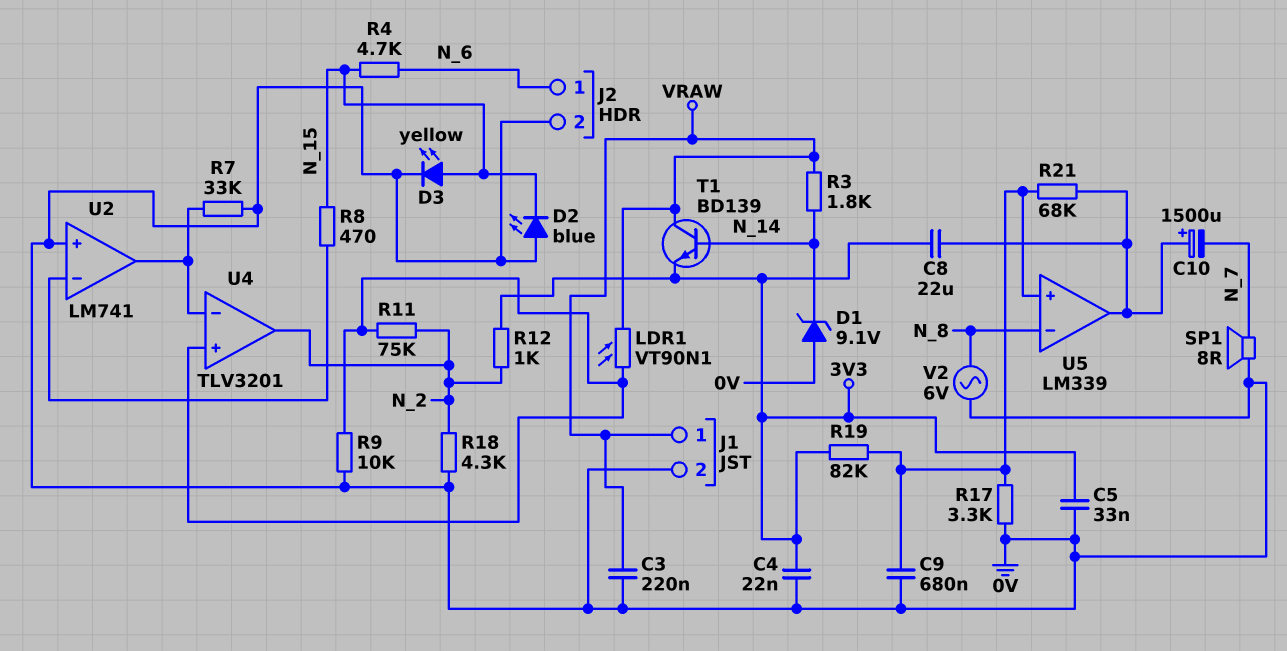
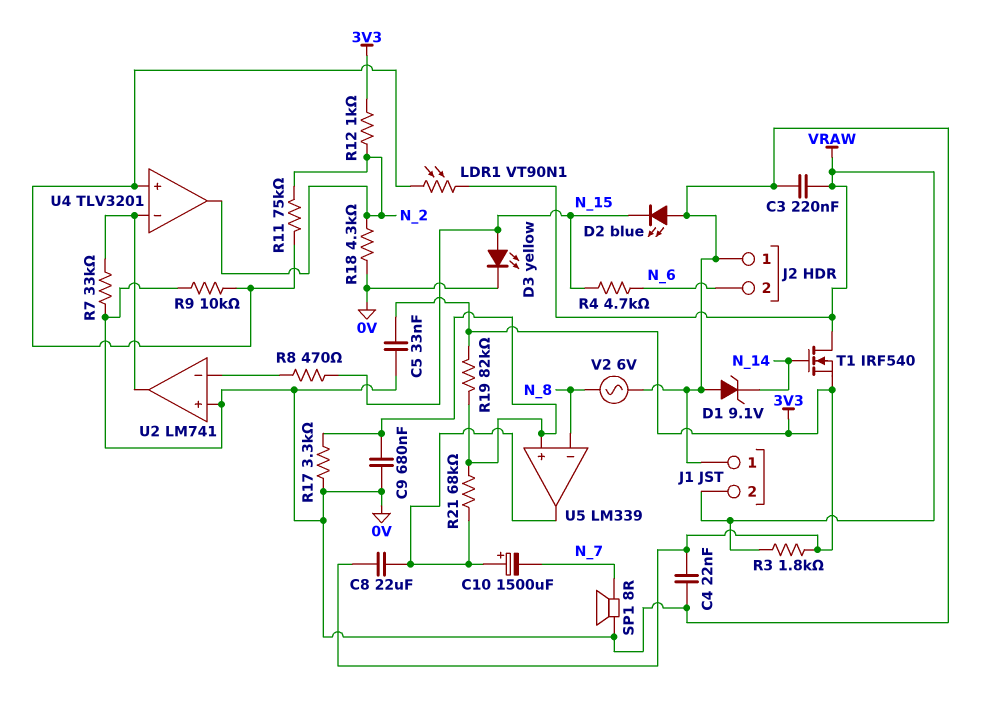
J1 pin 1: VRAW -> 0V
J1 pin 2: 0V -> VRAW
J2 pin 1: N_6 -> 0V
J2 pin 2: 0V -> N_6
R3: 1.8k (N_14, VRAW) -> 1.8k (3V3, VRAW)
T1: NPN BD139 (B N_14, C VRAW, E 3V3) -> NMOS IRF540 (G N_14, D VRAW, S 3V3)

